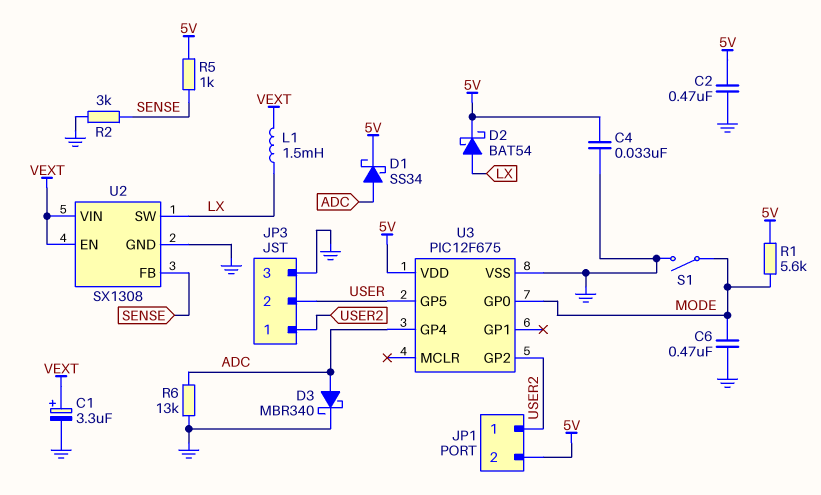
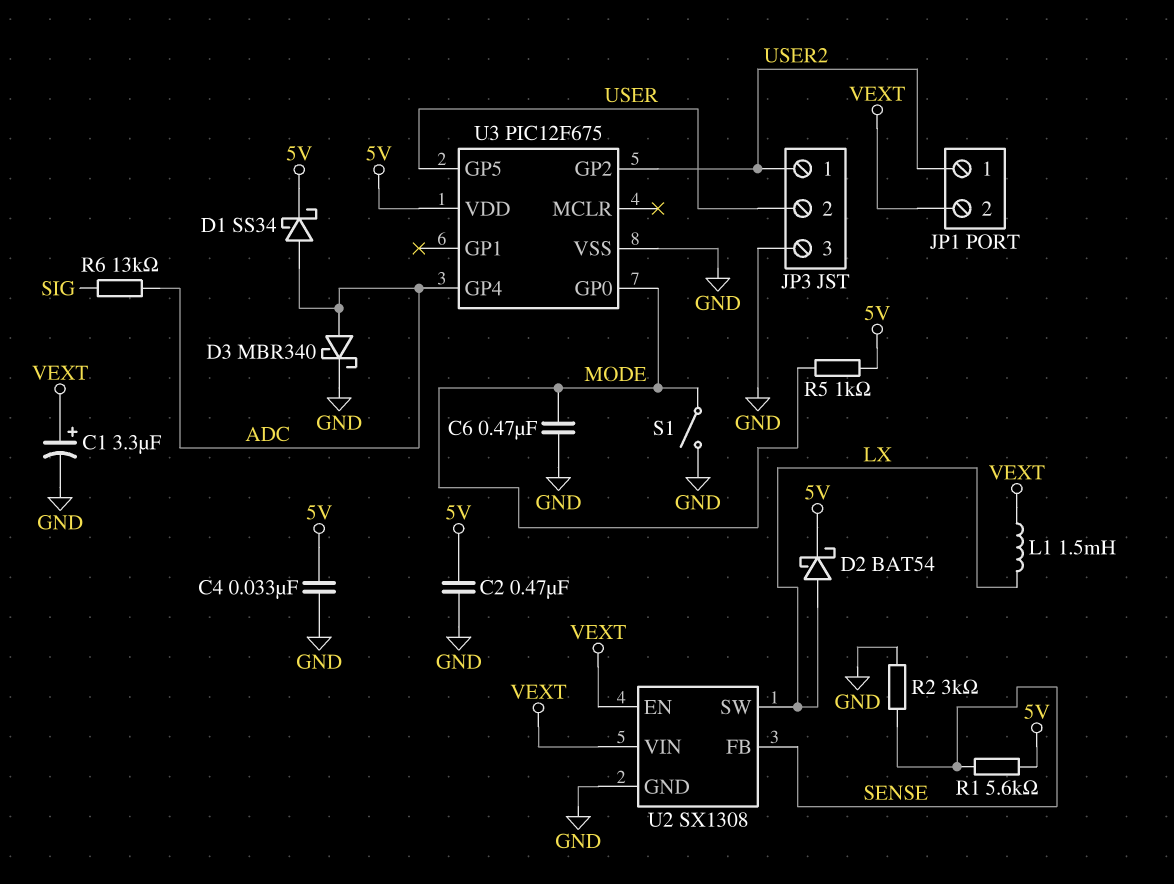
JP1 pin 2: 5V -> VEXT
R1: 5.6k (5V, MODE) -> 5.6k (5V, SENSE)
R5: 1k (5V, SENSE) -> 1k (5V, MODE)
R6: 13k (ADC, GND) -> 13k (ADC, SIG)

